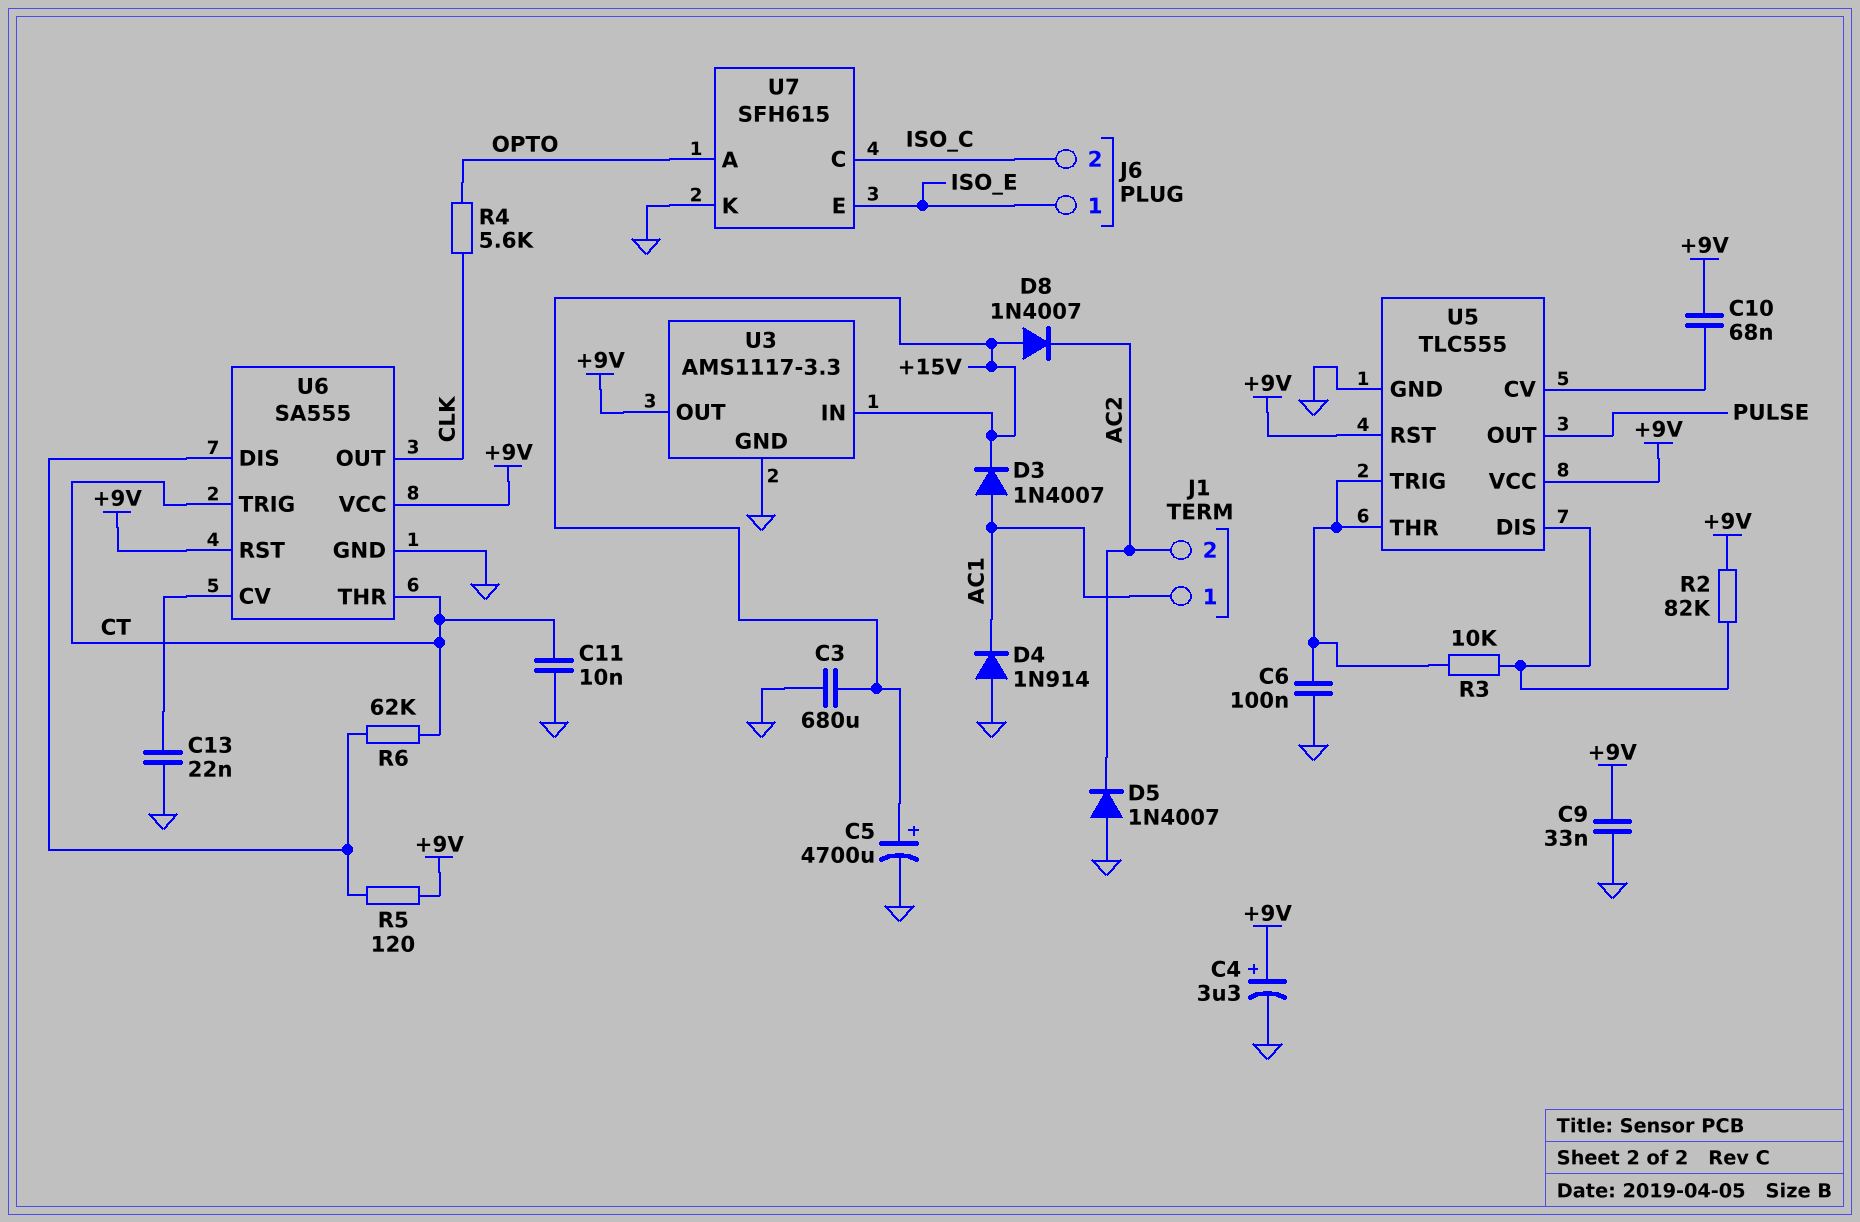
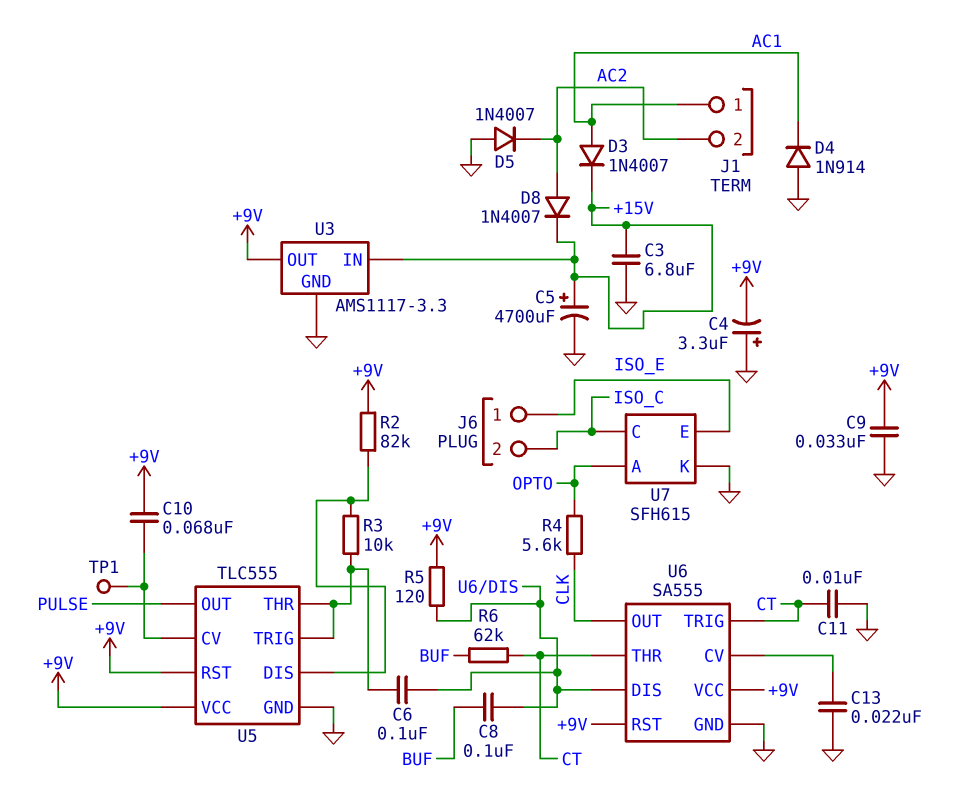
C3: 680uF (+15V, GND) -> 6.8uF (+15V, GND)
C4: 3.3uF (plus +9V, minus GND) -> 3.3uF (plus GND, minus +9V)
C6: 100nF (GND, U5/THR) -> 100nF (U5/THR, U6/DIS)
C8: none -> 100nF (BUF, U6/DIS)
D8: diode 1N4007 (A +15V, K AC2) -> diode 1N4007 (A AC2, K +15V)
R6: 62k (CT, U6/DIS) -> 62k (BUF, CT)
TP1: none -> test point (U5/CV)

